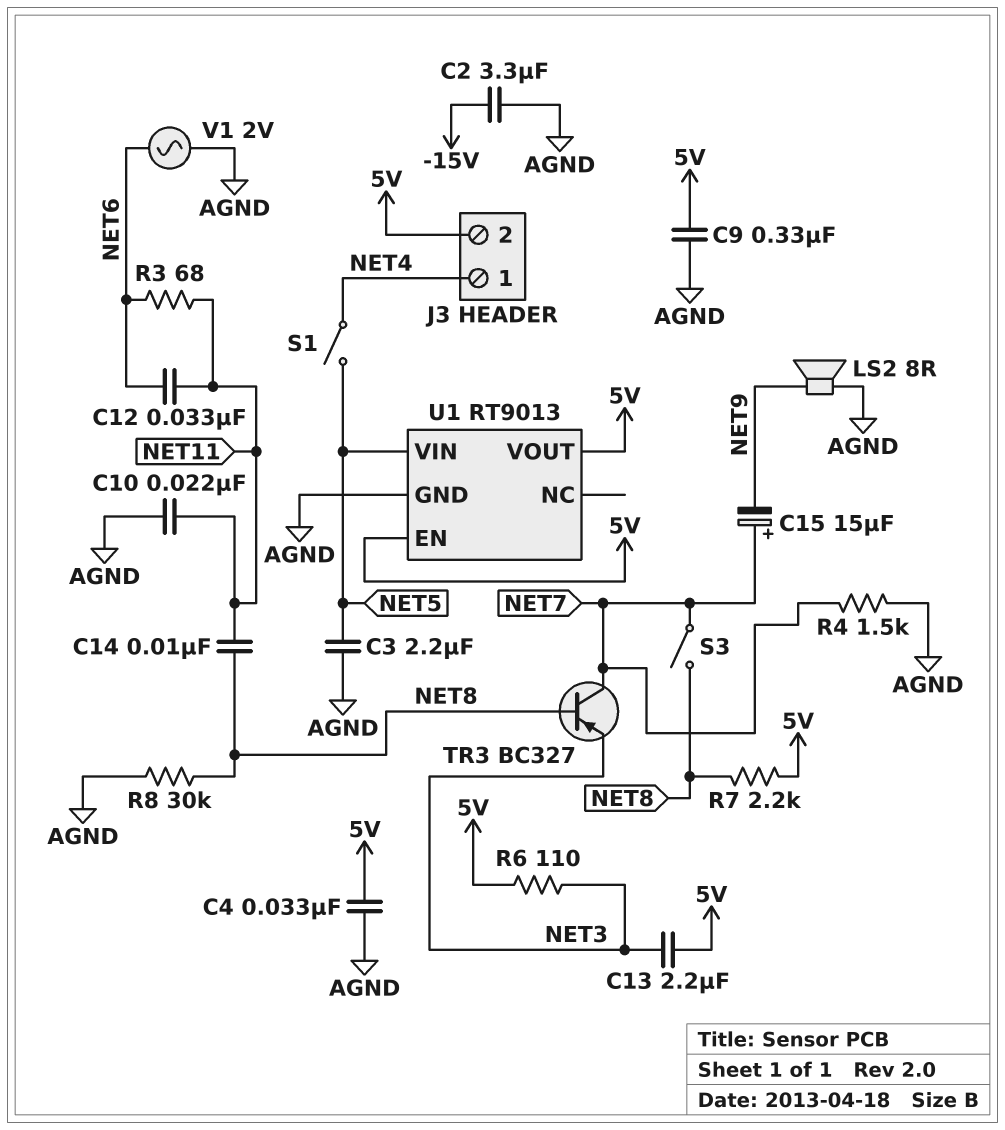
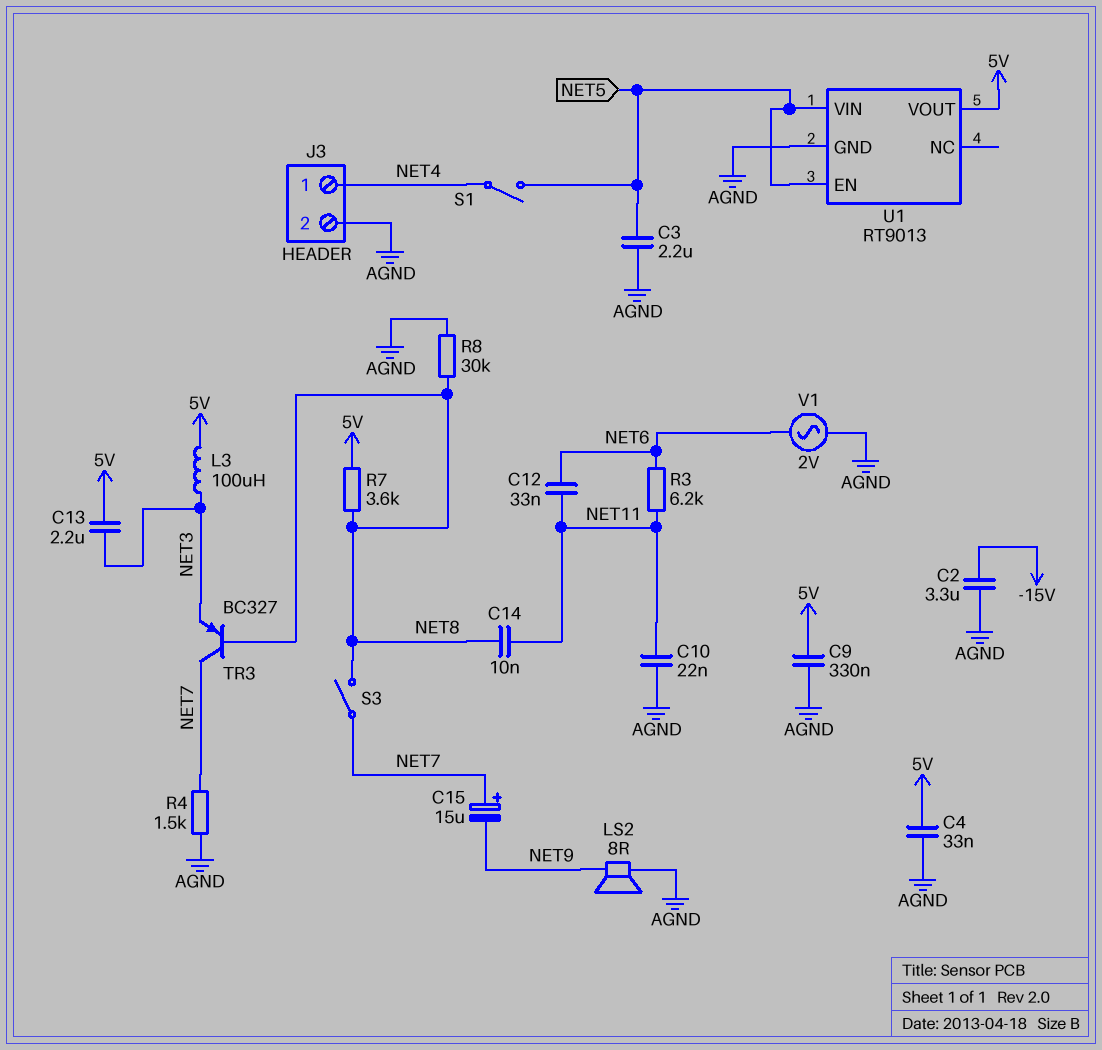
J3 pin 2: 5V -> AGND
L3: none -> 100uH (5V, NET3)
R3: 68 (NET6, NET11) -> 6.2k (NET6, NET11)
R6: 110 (5V, NET3) -> none
R7: 2.2k (5V, NET8) -> 3.6k (5V, NET8)
U1 pin EN: 5V -> NET5

